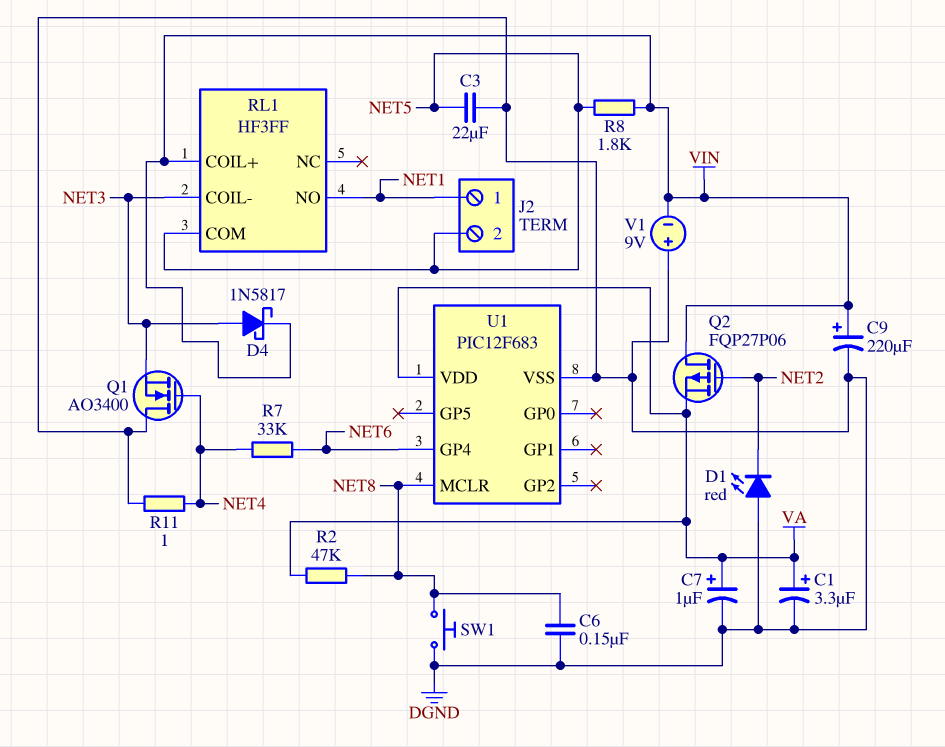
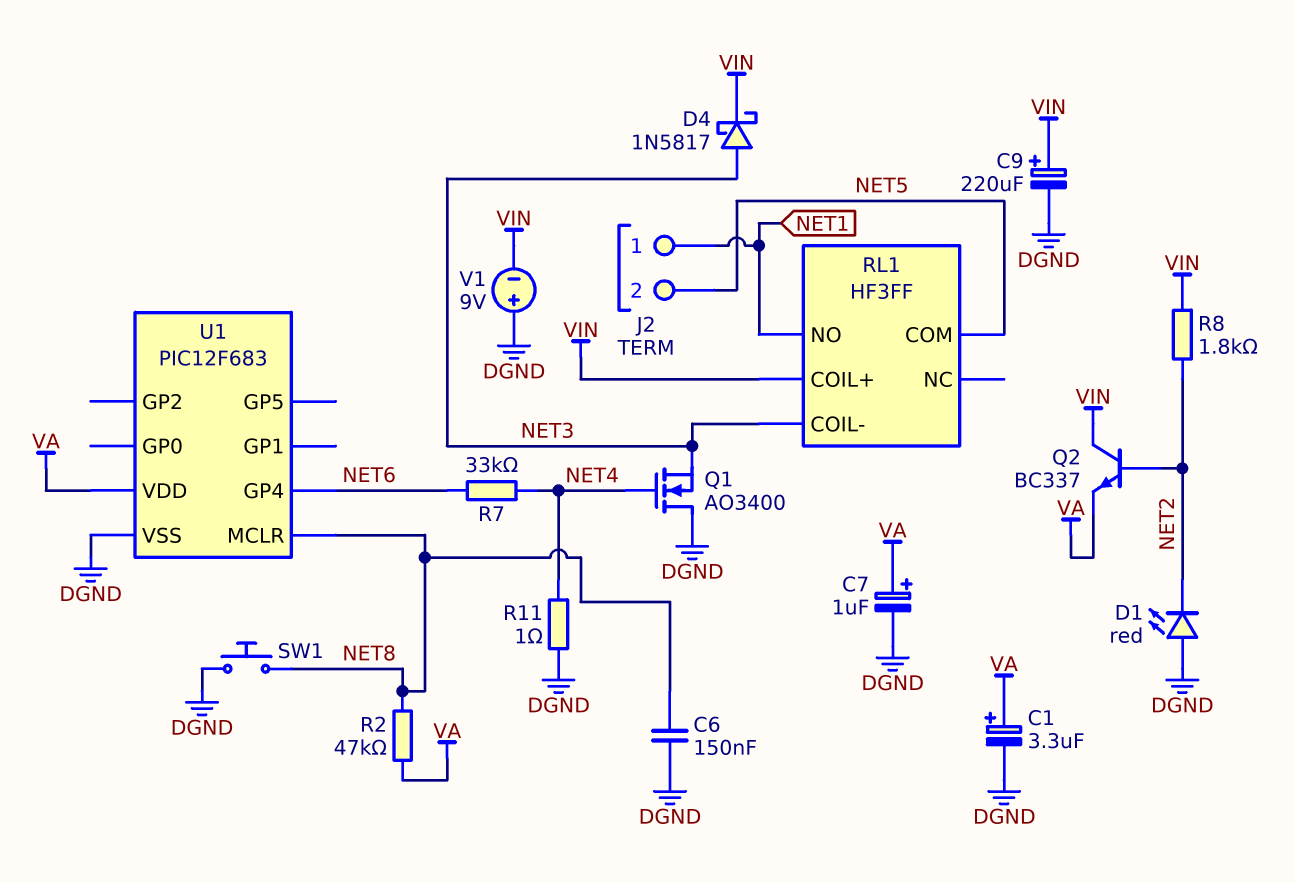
C3: 22uF (DGND, NET5) -> none
Q2: PMOS FQP27P06 (G NET2, D VIN, S VA) -> NPN BC337 (B NET2, C VIN, E VA)
R8: 1.8k (NET5, VIN) -> 1.8k (NET2, VIN)

